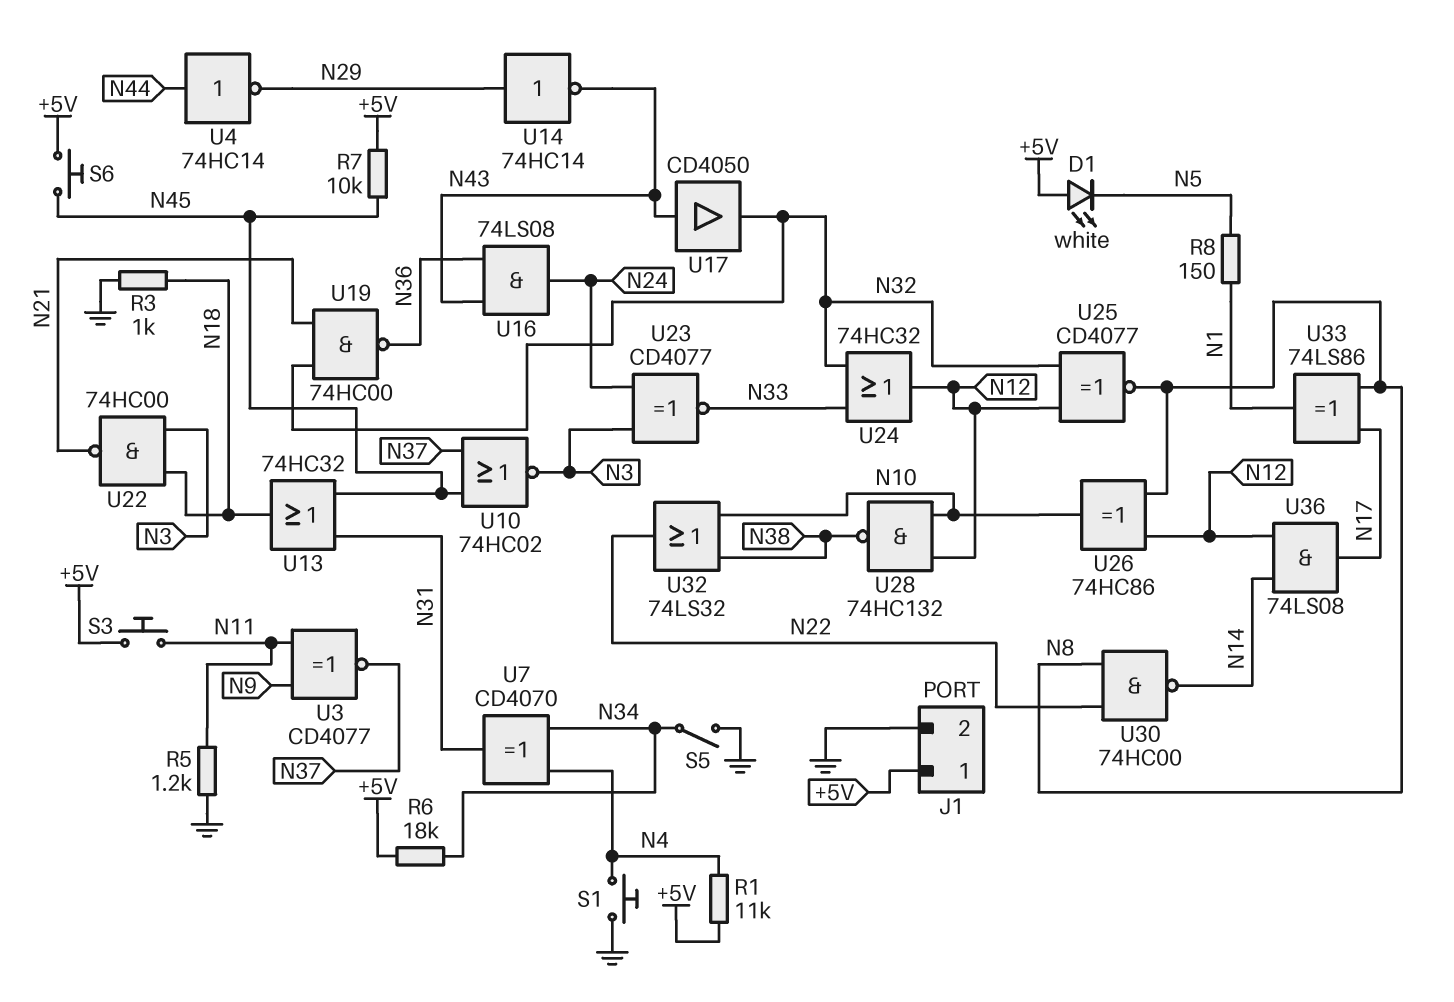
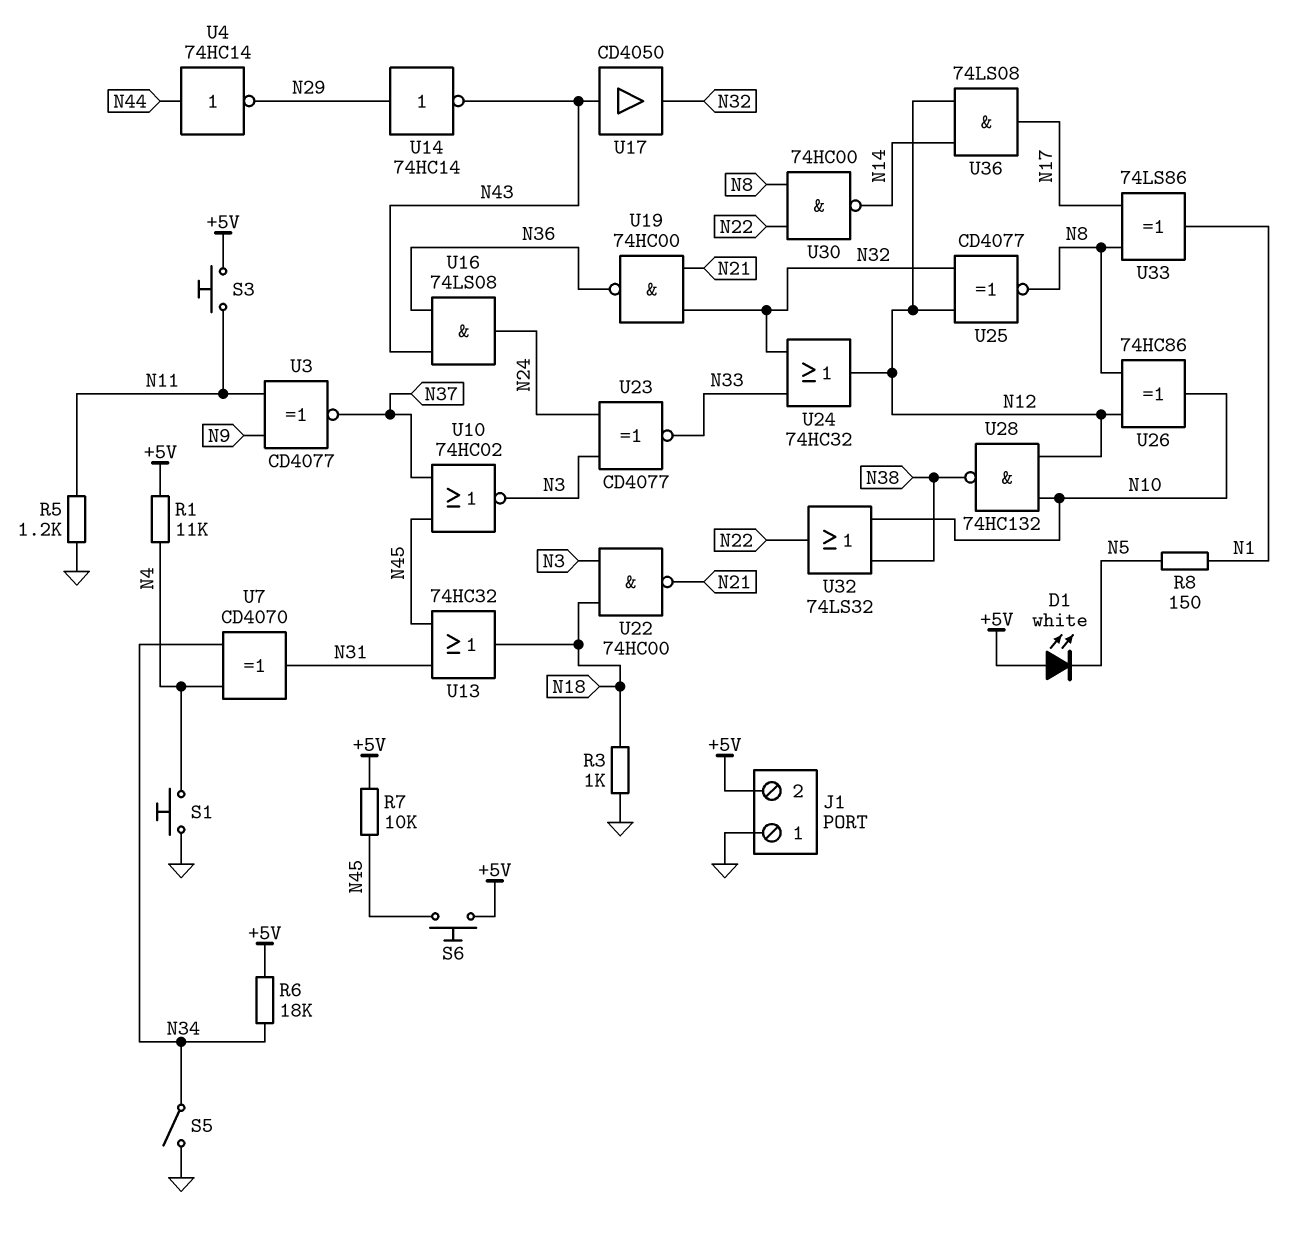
J1 pin 1: +5V -> GND
J1 pin 2: GND -> +5V

